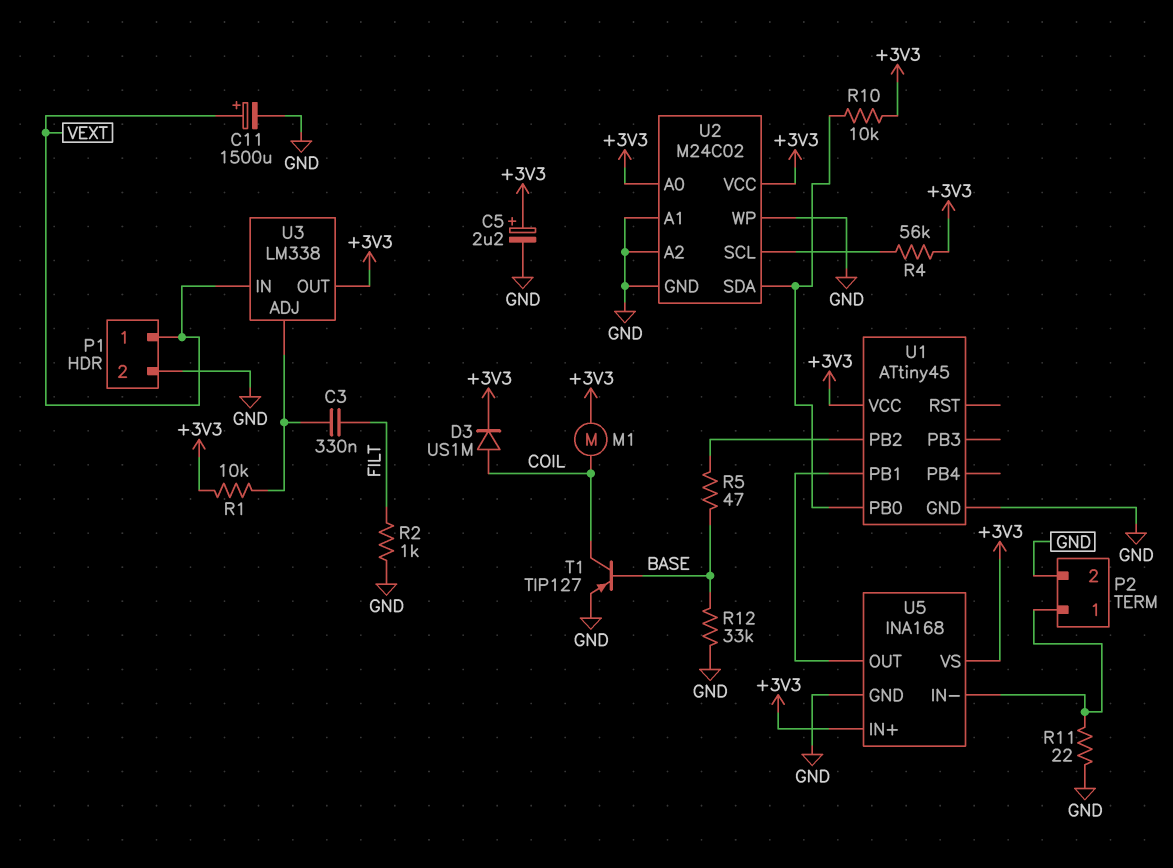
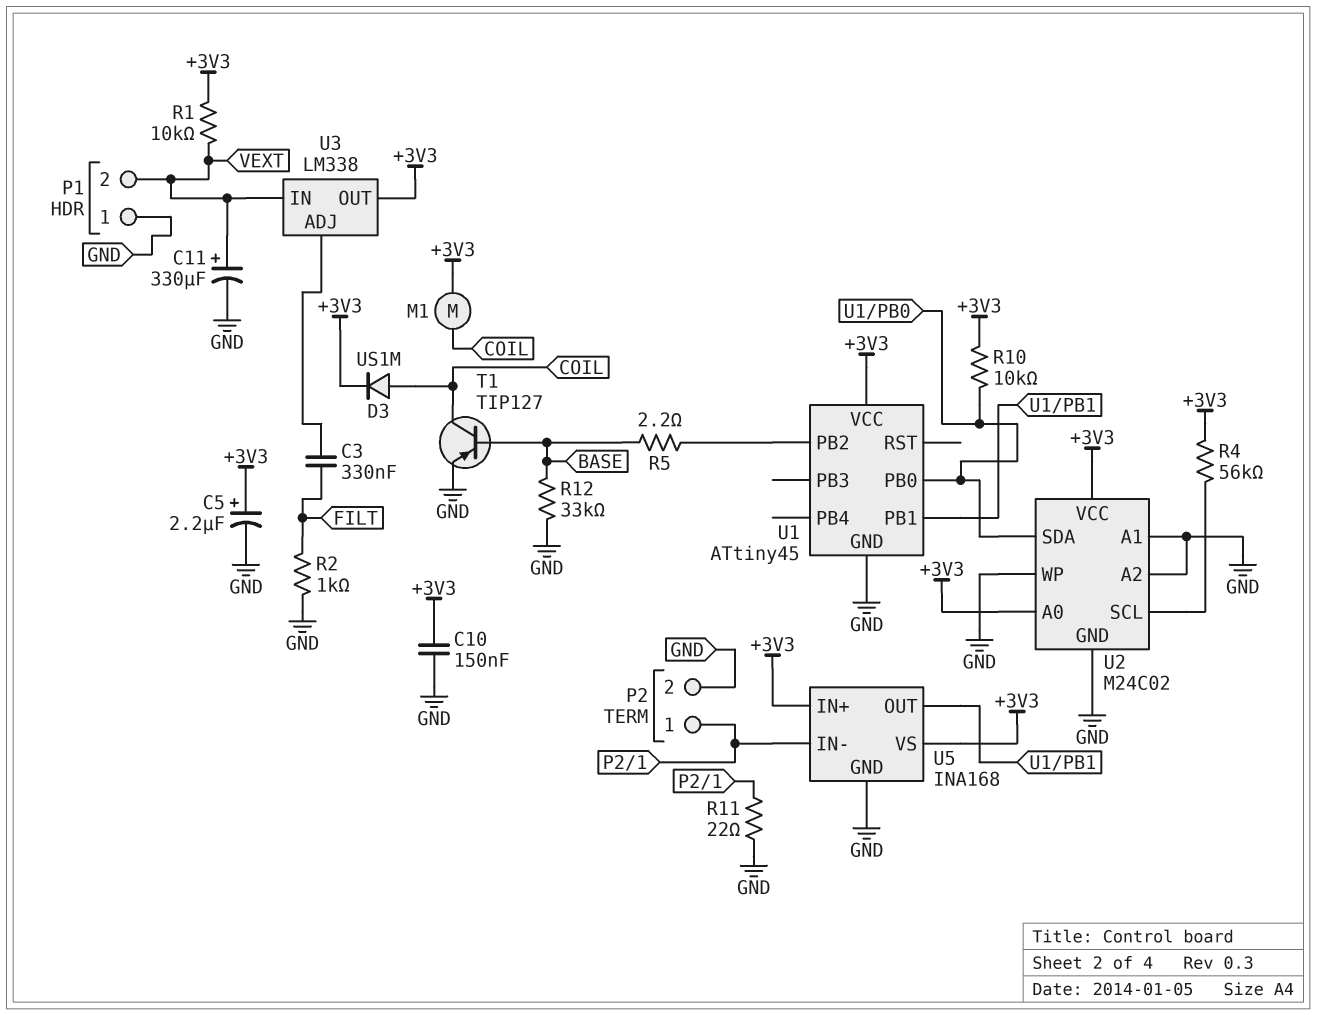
C10: none -> 150nF (+3V3, GND)
C11: 1500uF (plus VEXT, minus GND) -> 330uF (plus VEXT, minus GND)
P1 pin 1: VEXT -> GND
P1 pin 2: GND -> VEXT
R1: 10k (+3V3, U3/ADJ) -> 10k (+3V3, VEXT)
R5: 47 (BASE, U1/PB2) -> 2.2 (BASE, U1/PB2)

